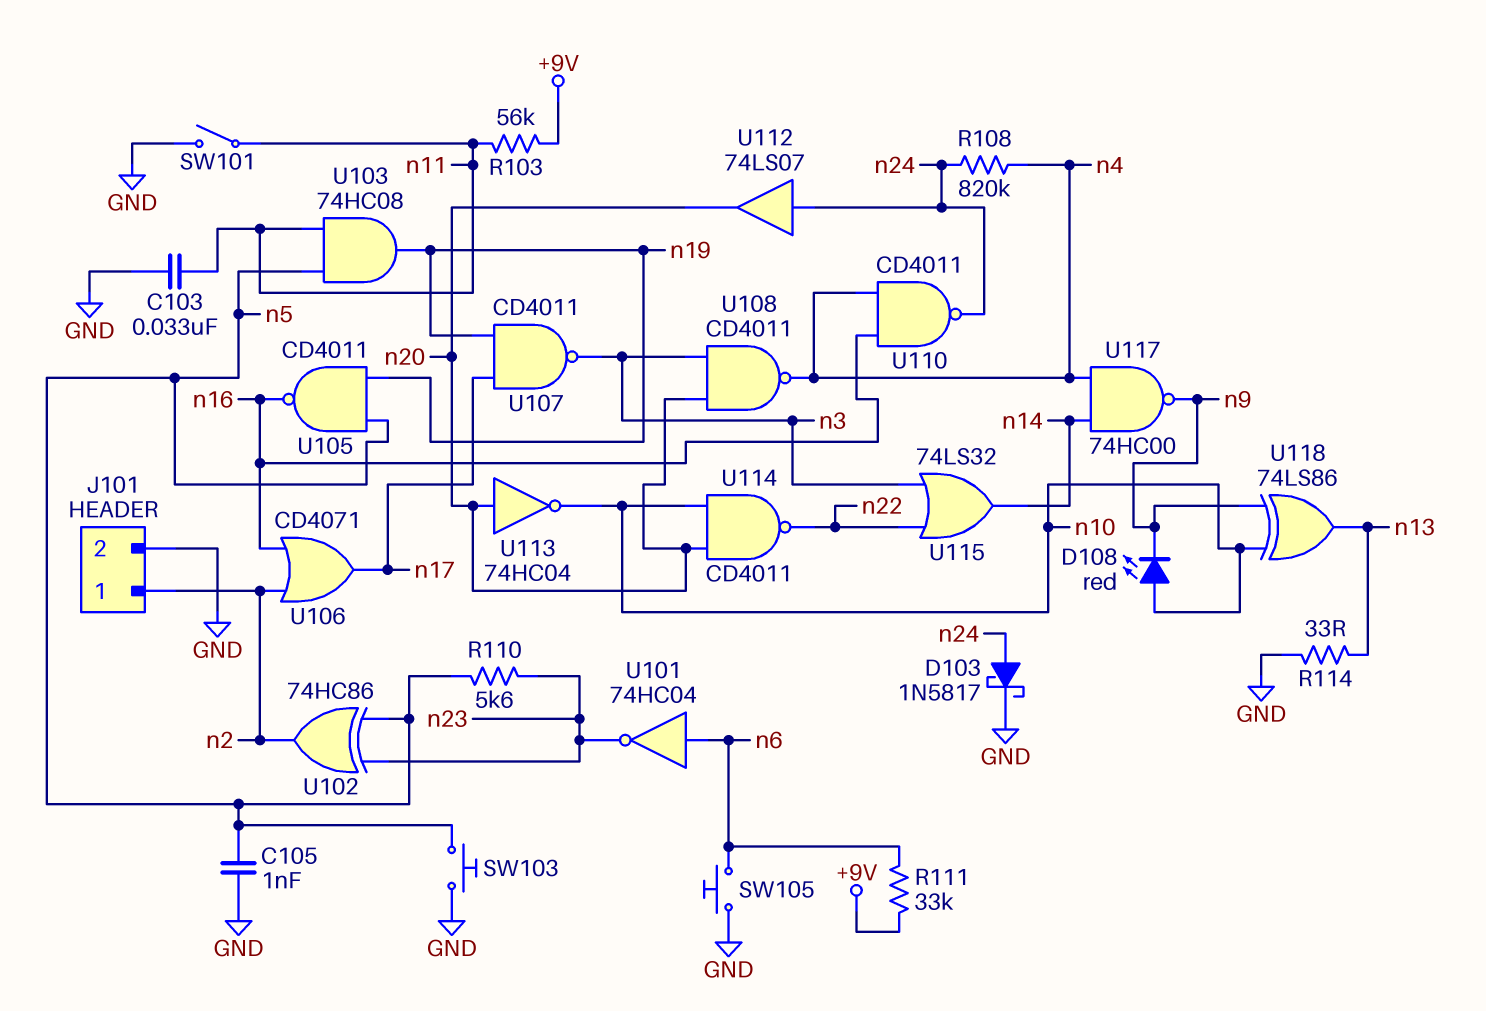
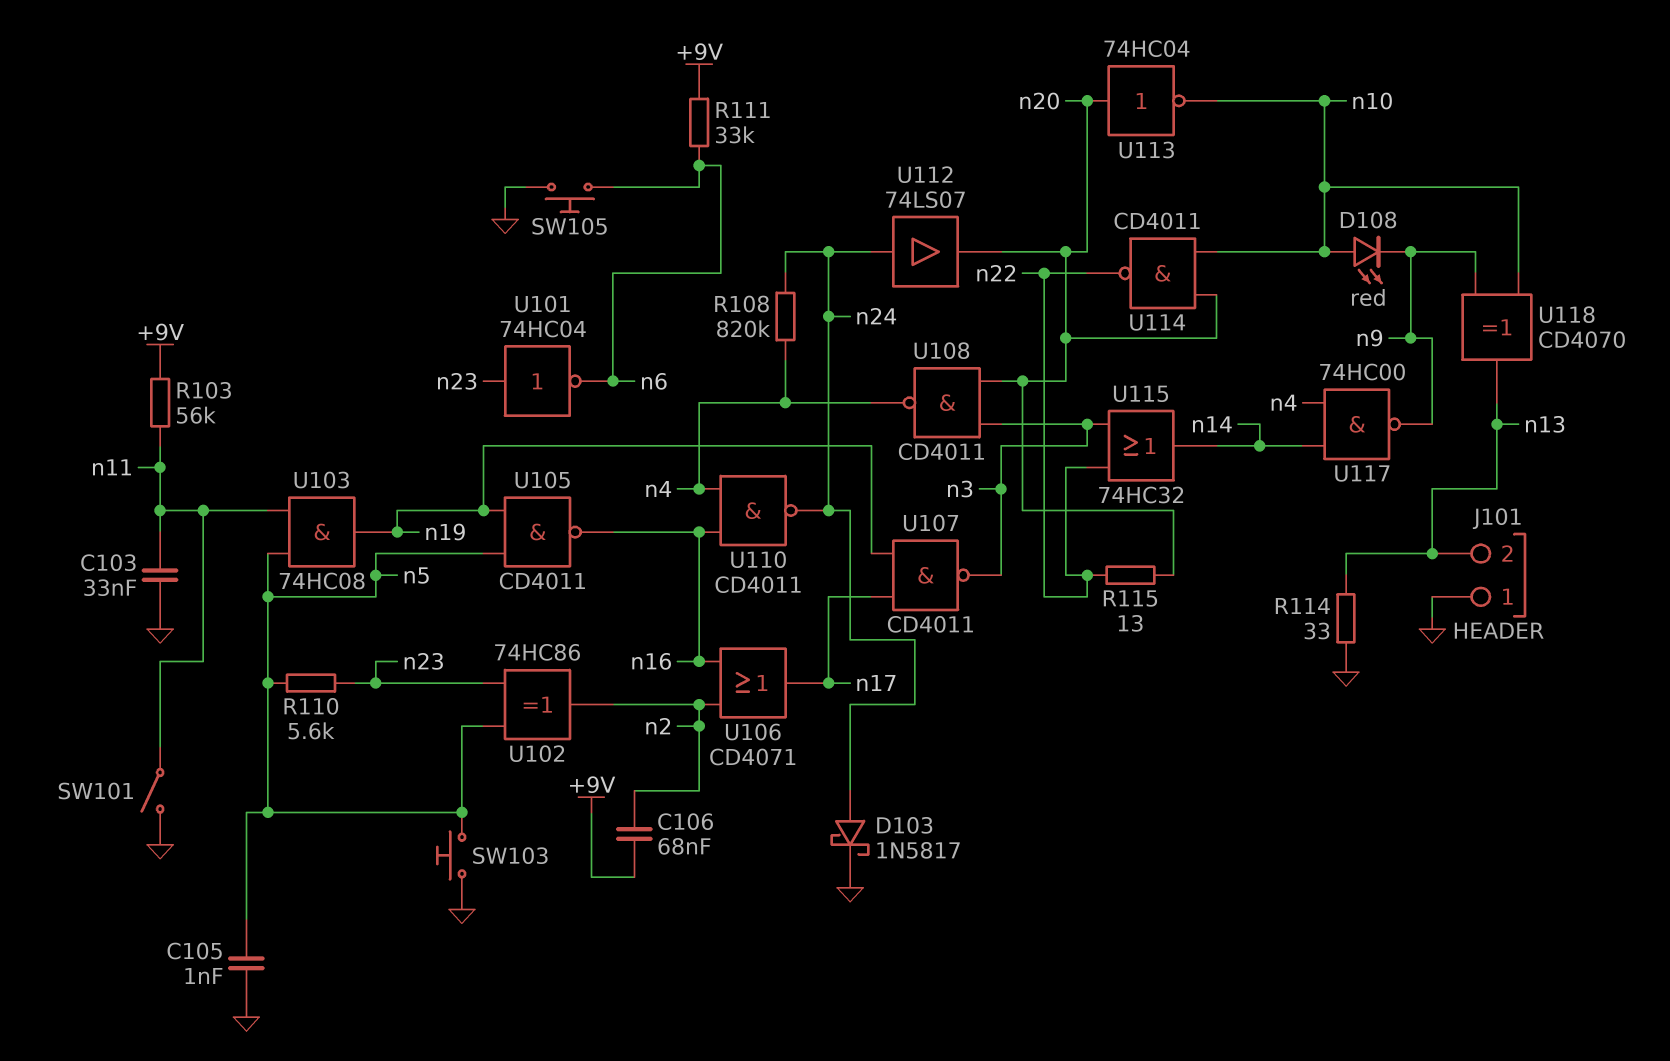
C106: none -> 68nF (+9V, n2)
J101 pin 1: n2 -> GND
J101 pin 2: GND -> n13
R115: none -> 13 (n20, n22)
U101: NOT 74HC04 (in n6, out n23) -> NOT 74HC04 (in n23, out n6)
U115: OR 74LS32 (in n3, in n22, out n14) -> OR 74HC32 (in n3, in n22, out n14)
U118: XOR 74LS86 (in n9, in n10, out n13) -> XOR CD4070 (in n9, in n10, out n13)

